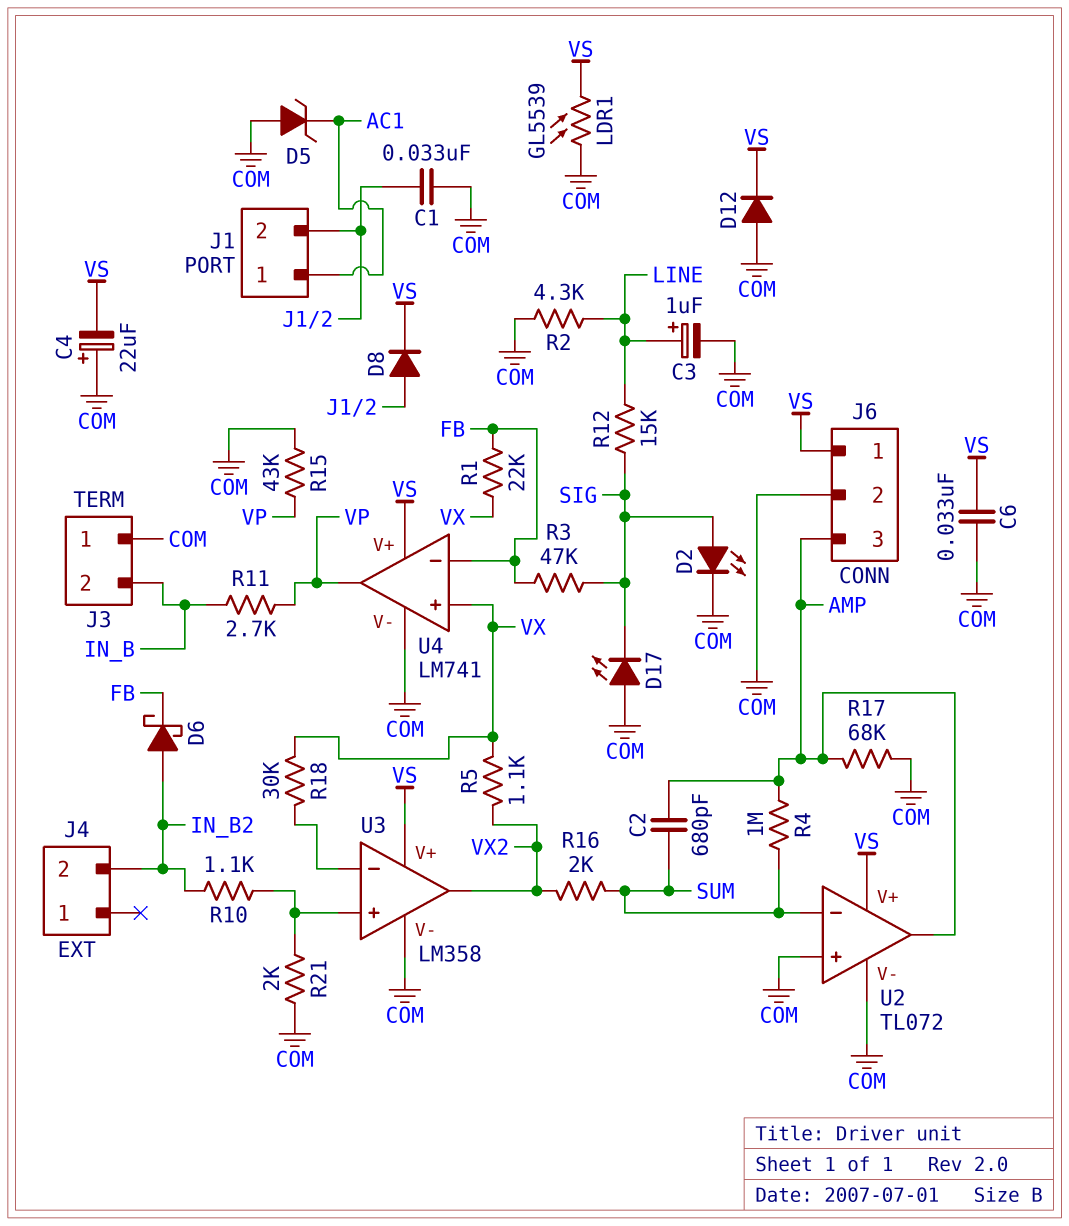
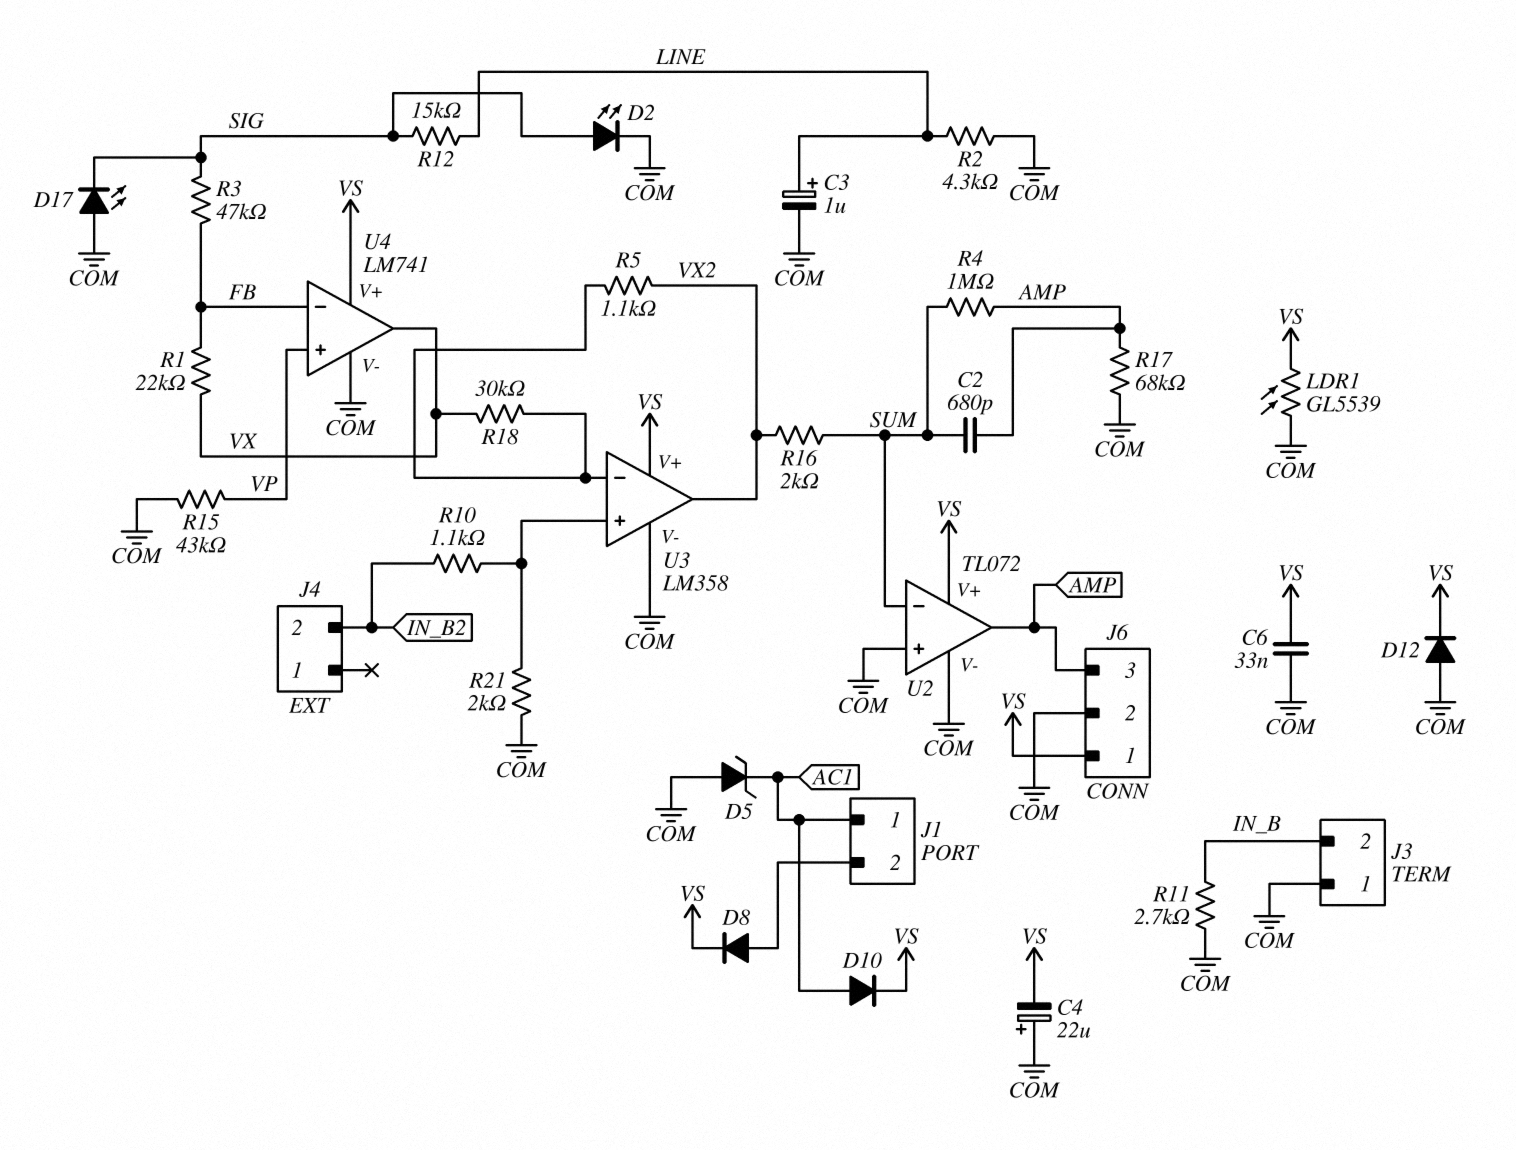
C1: 33nF (COM, J1/2) -> none
D6: schottky (A IN_B2, K FB) -> none
D10: none -> diode (A AC1, K VS)
R5: 1.1k (VX, VX2) -> 1.1k (U3/in-, VX2)
R11: 2.7k (IN_B, VP) -> 2.7k (COM, IN_B)
U4 pin in+: VX -> VP
U4 pin out: VP -> VX

